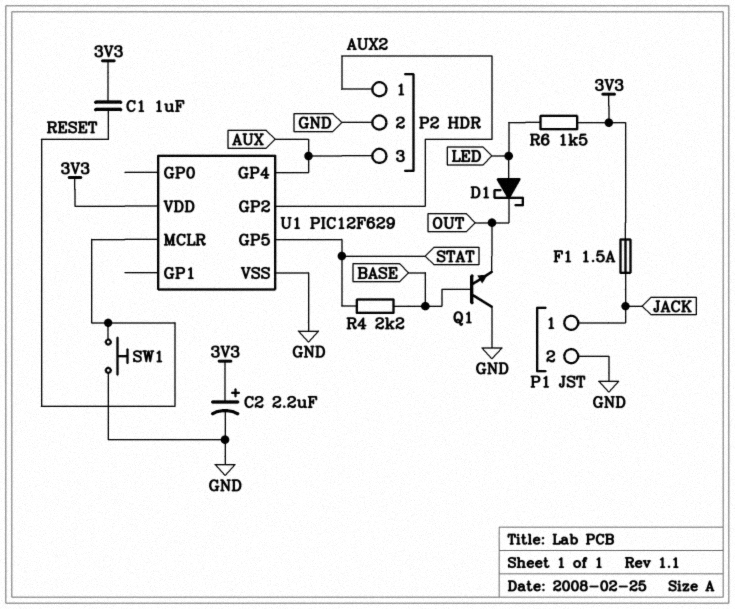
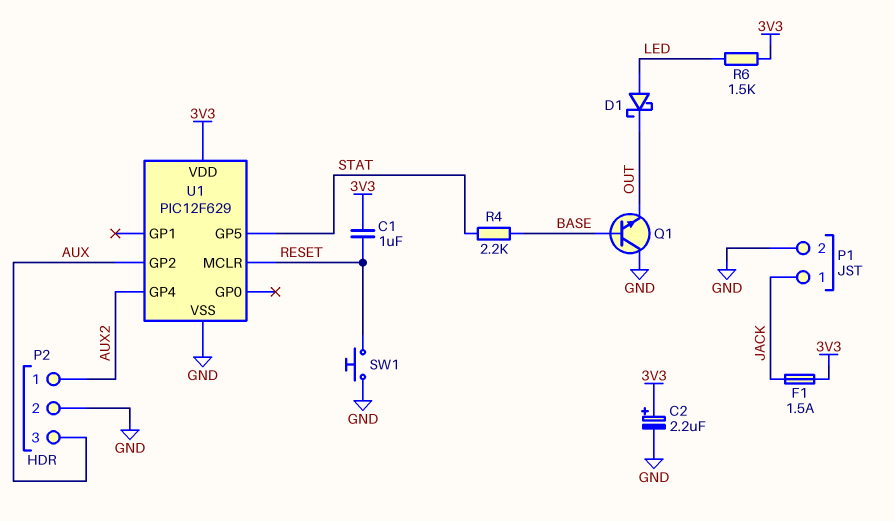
U1 pin GP2: AUX2 -> AUX
U1 pin GP4: AUX -> AUX2

